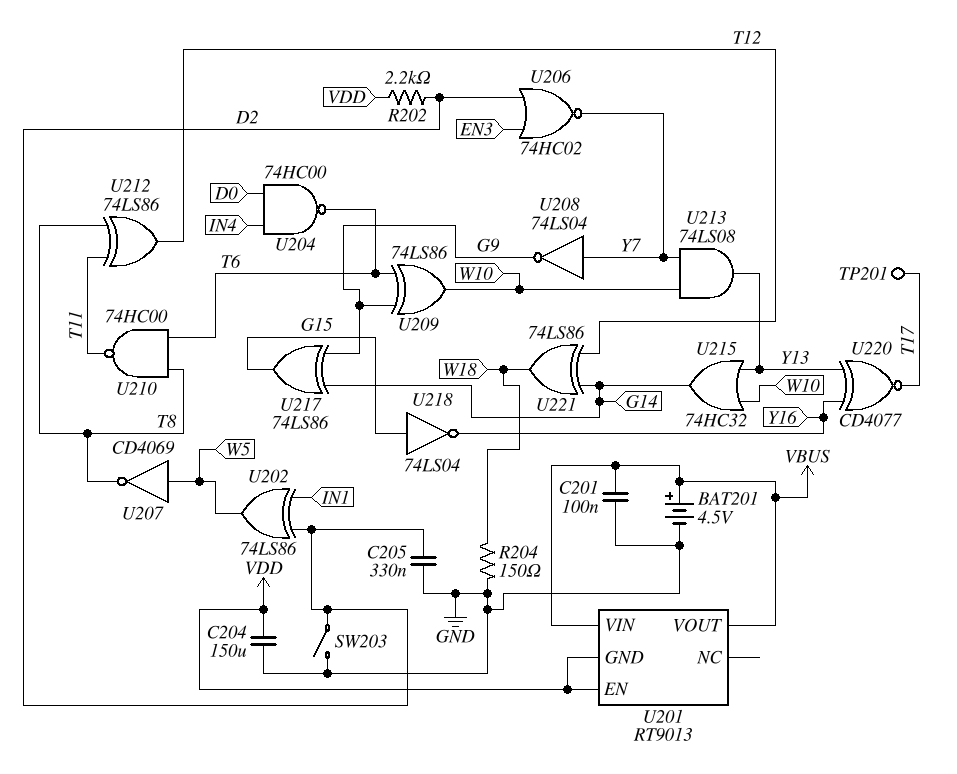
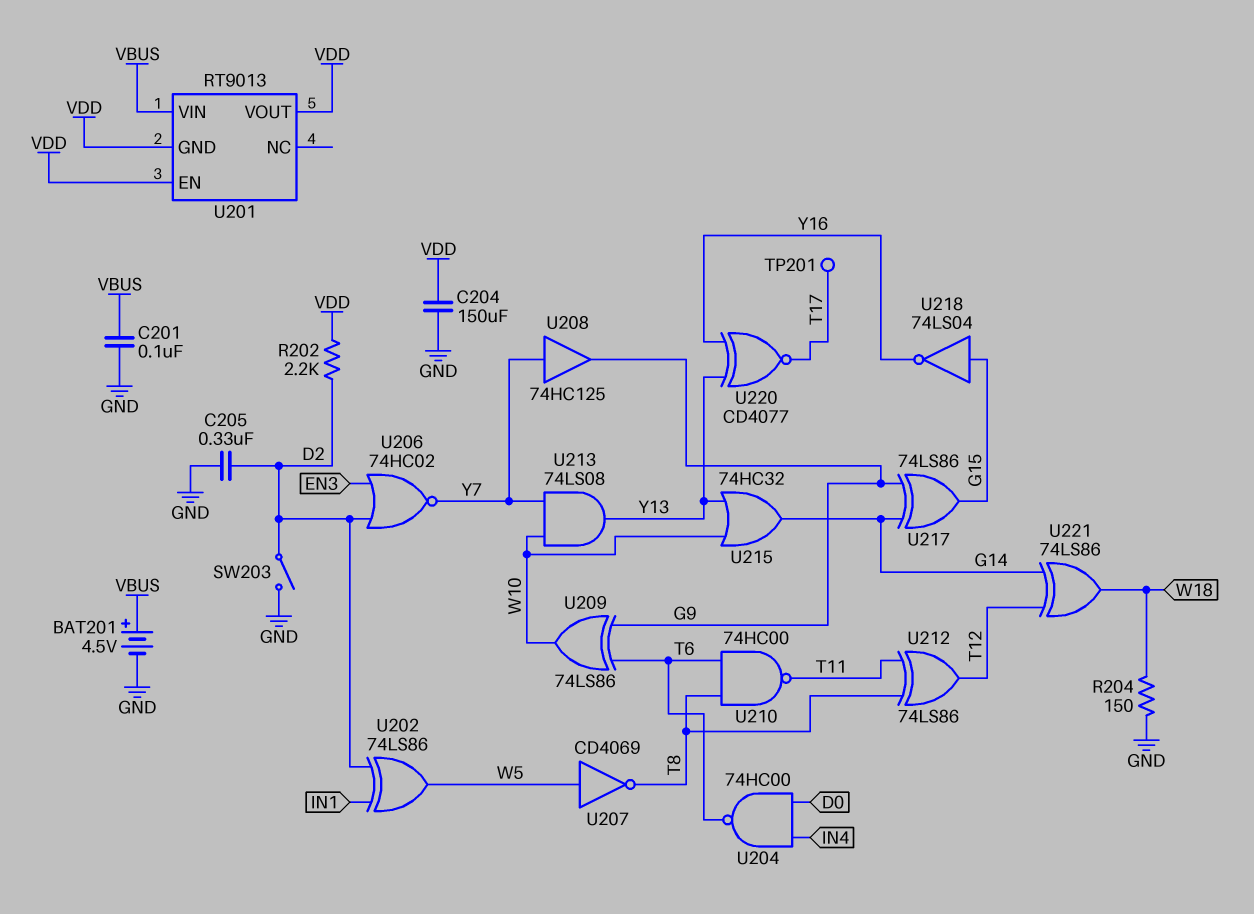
U201 pin VOUT: VBUS -> VDD
U208: NOT 74LS04 (in Y7, out G9) -> buffer 74HC125 (in Y7, out G9)

